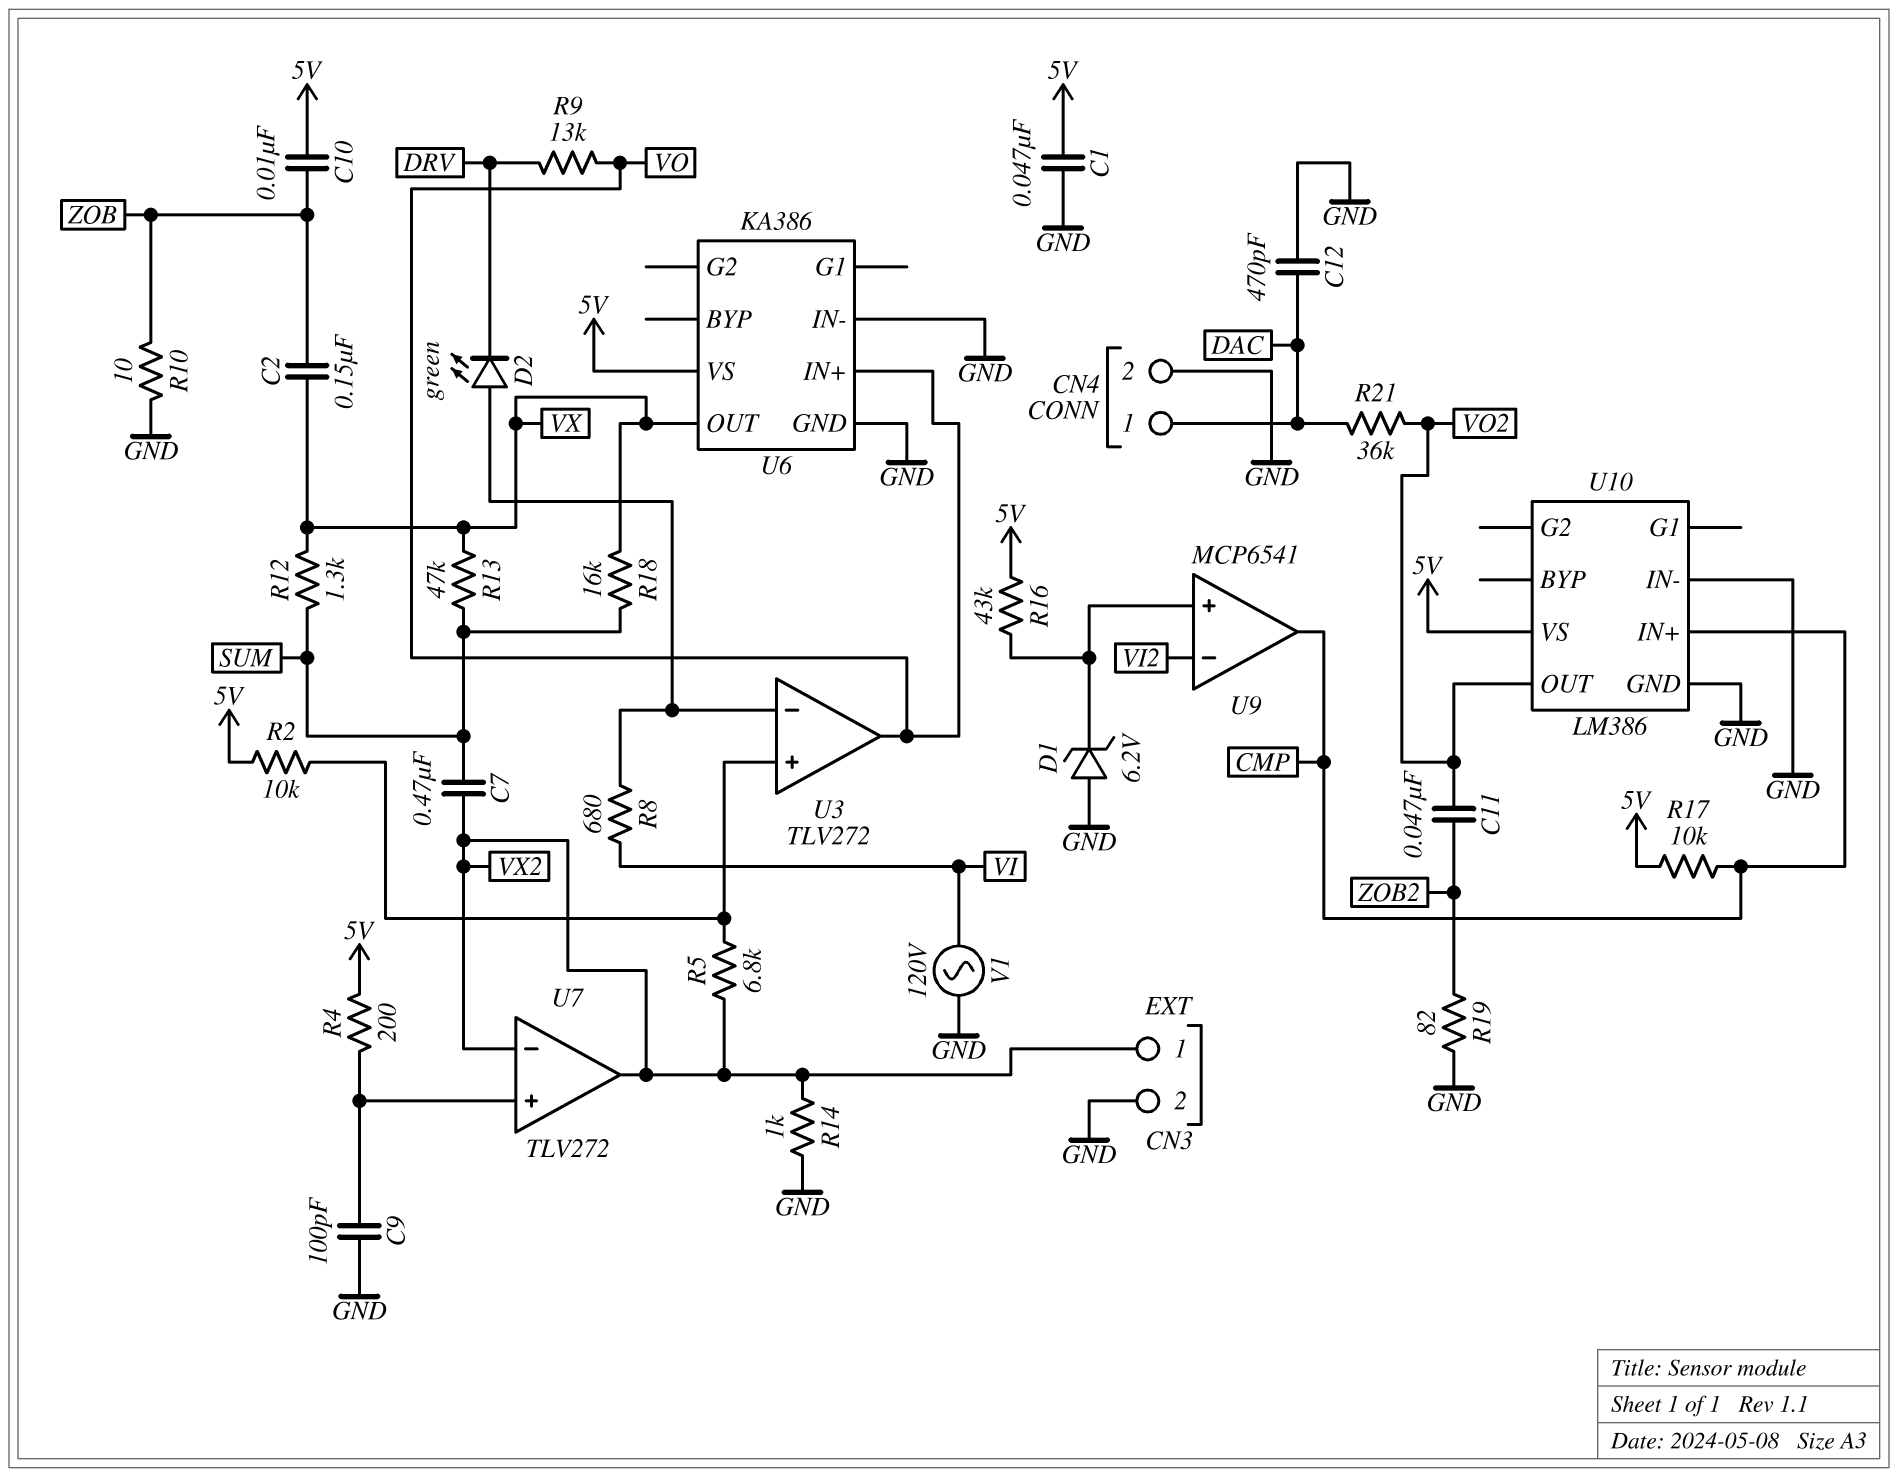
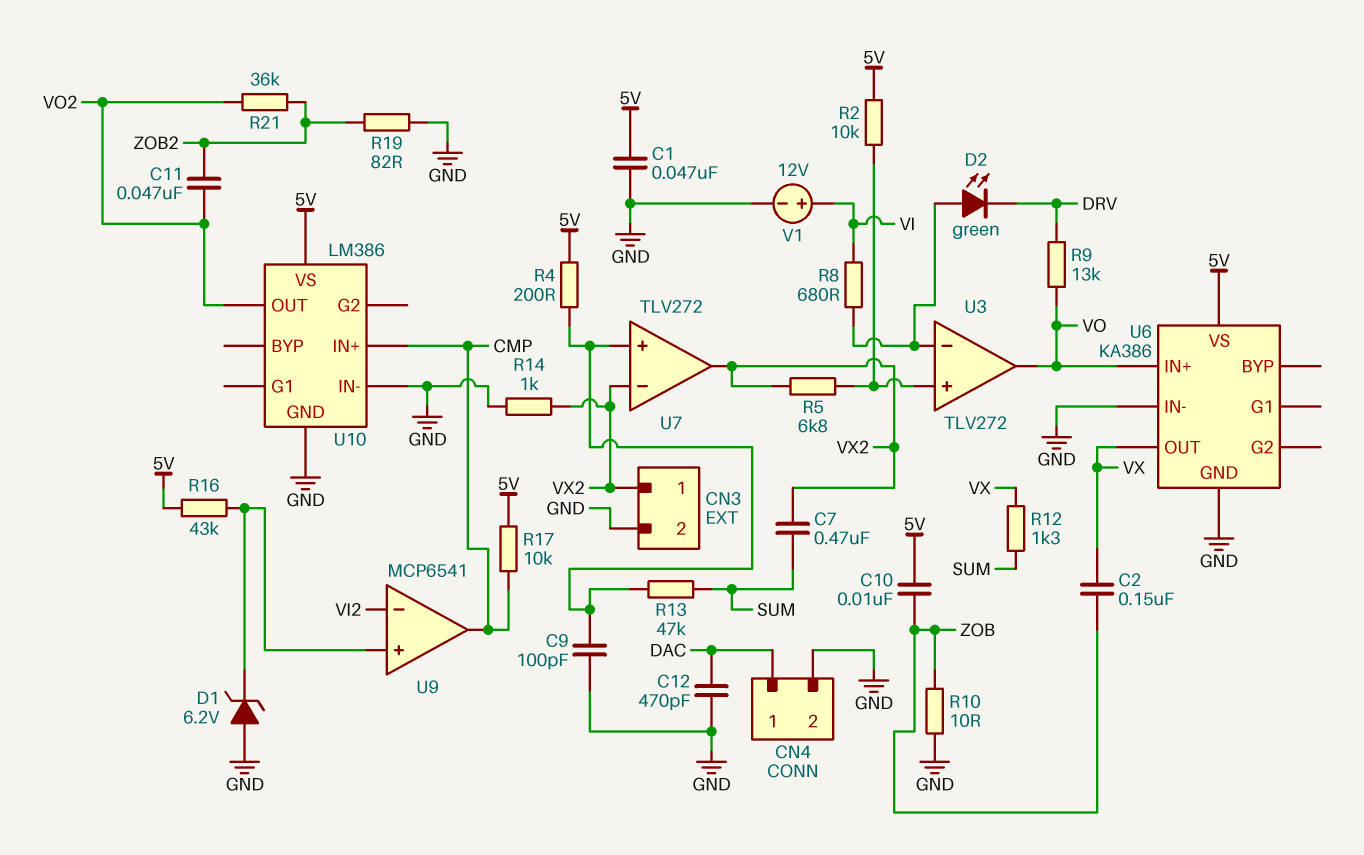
R13: 47k (SUM, VX) -> 47k (SUM, U7/in+)
R18: 16k (SUM, VX) -> none
R21: 36k (DAC, VO2) -> 36k (VO2, ZOB2)
V1: AC 120V (GND, VI) -> 12V (plus VI, minus GND)

